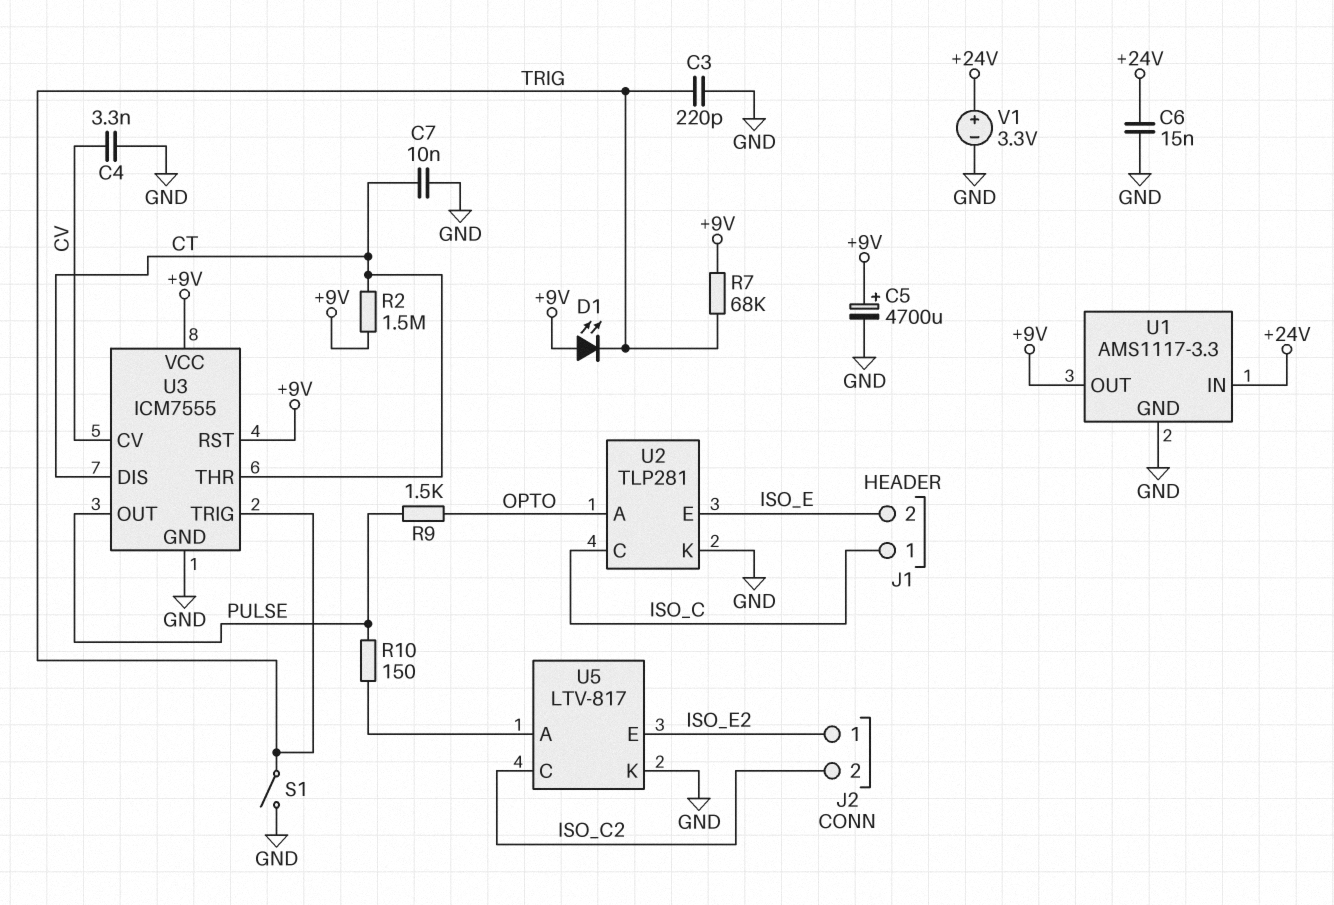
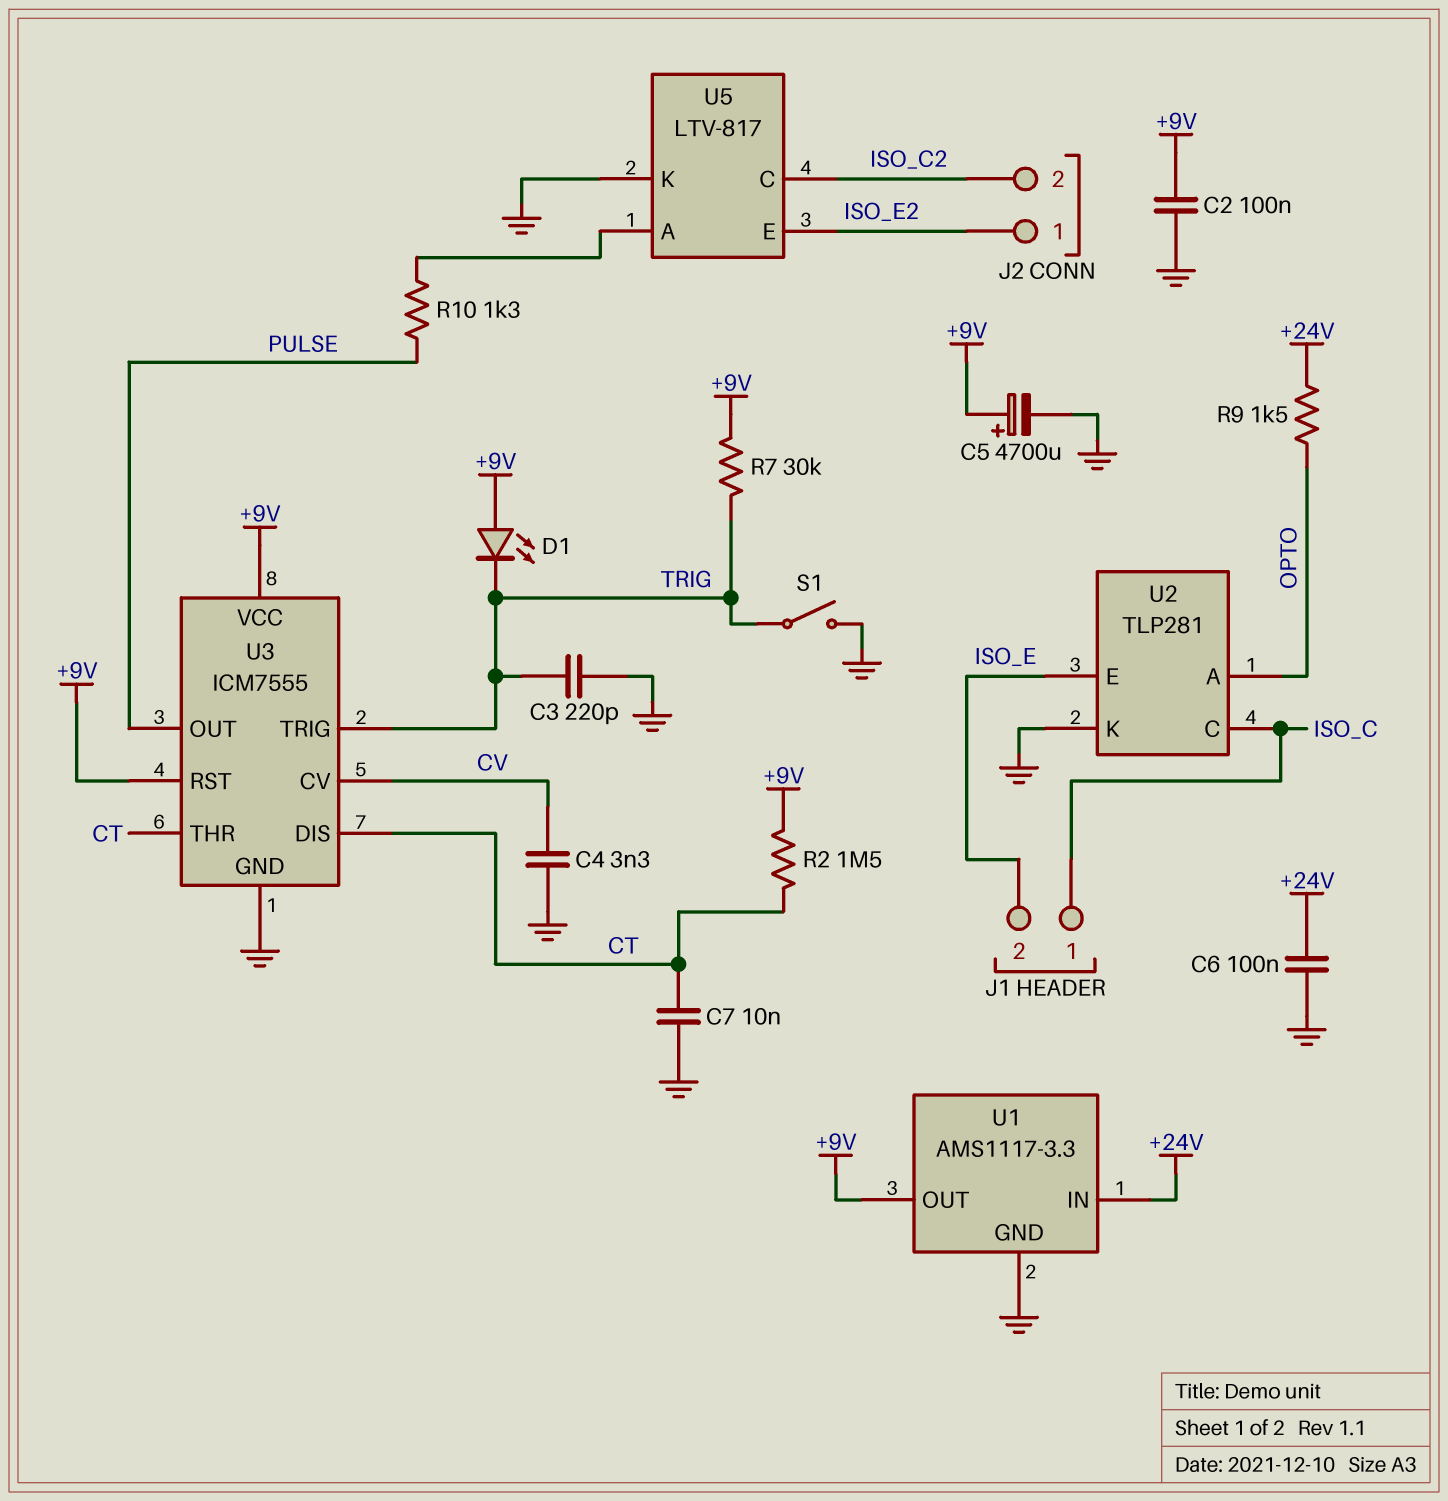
C2: none -> 100nF (+9V, GND)
C6: 15nF (+24V, GND) -> 100nF (+24V, GND)
R7: 68k (+9V, TRIG) -> 30k (+9V, TRIG)
R9: 1.5k (OPTO, PULSE) -> 1.5k (+24V, OPTO)
R10: 150 (PULSE, U5/A) -> 1.3k (PULSE, U5/A)
V1: 3.3V (plus +24V, minus GND) -> none

